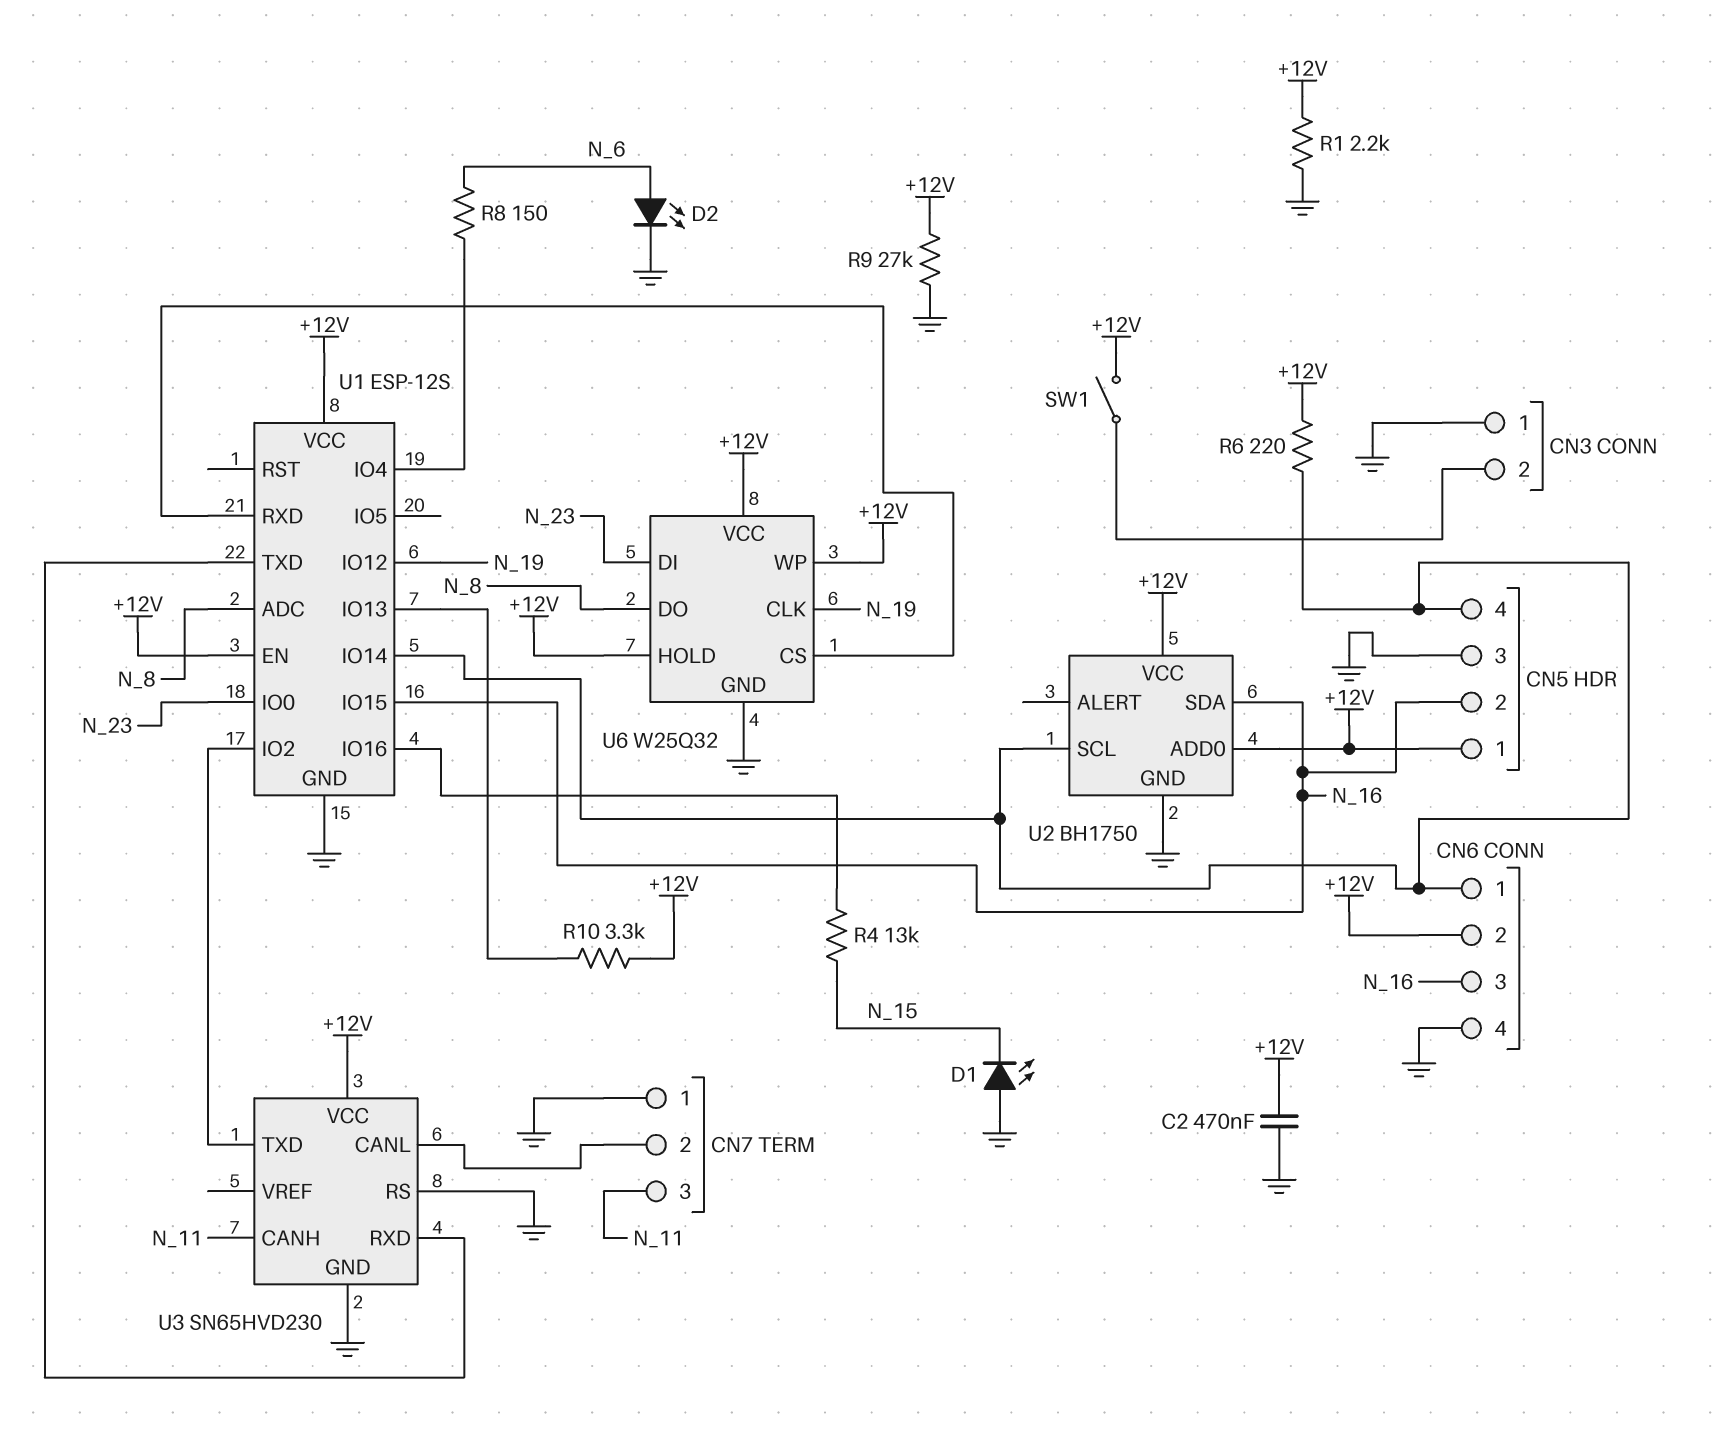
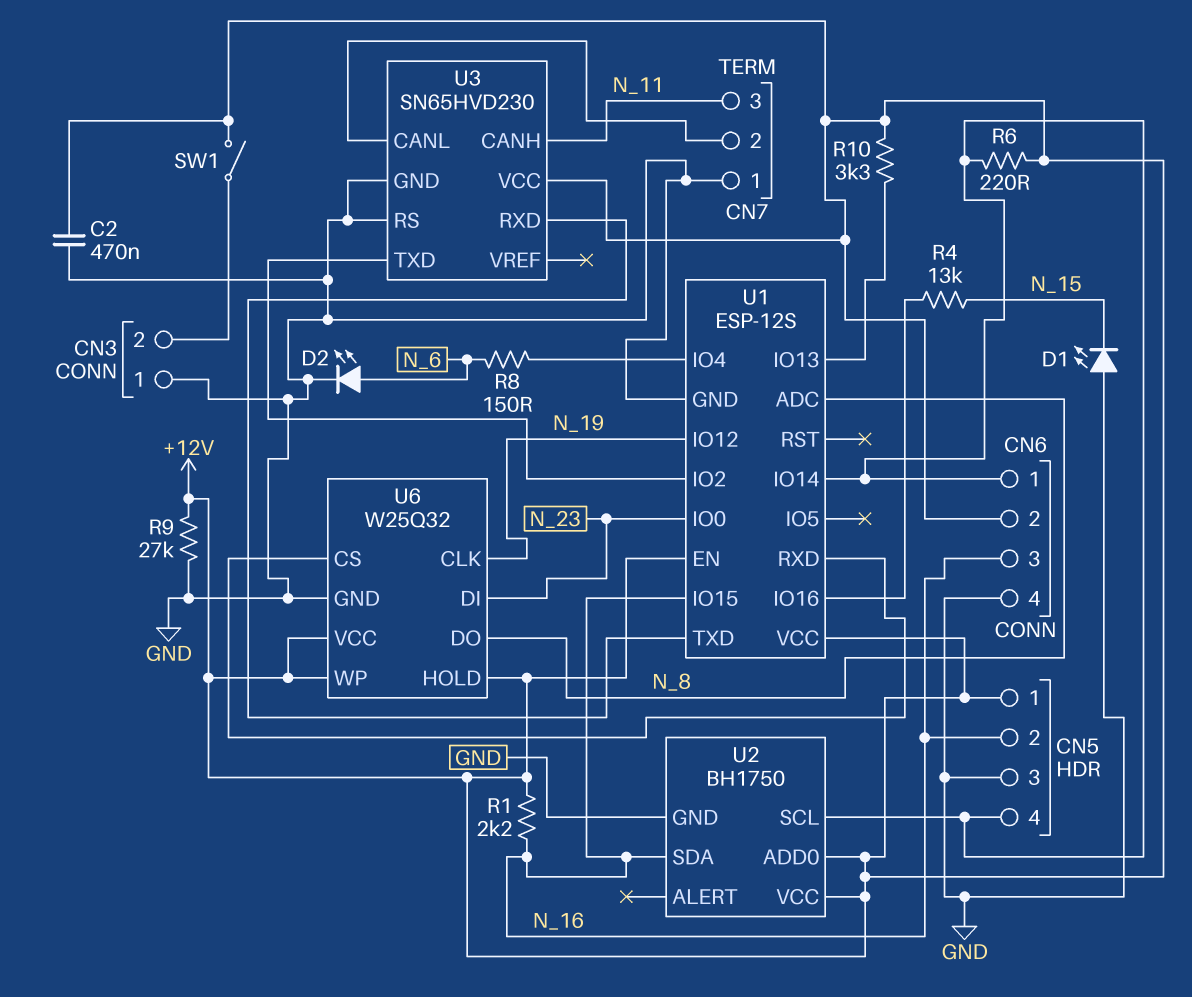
R1: 2.2k (+12V, GND) -> 2.2k (+12V, N_16)

